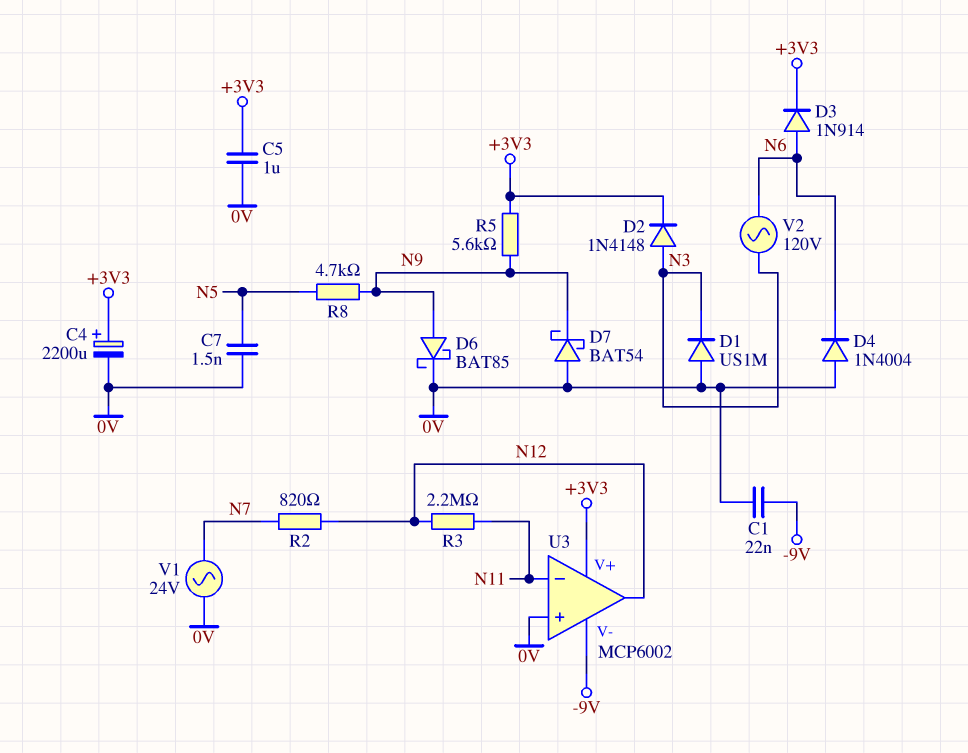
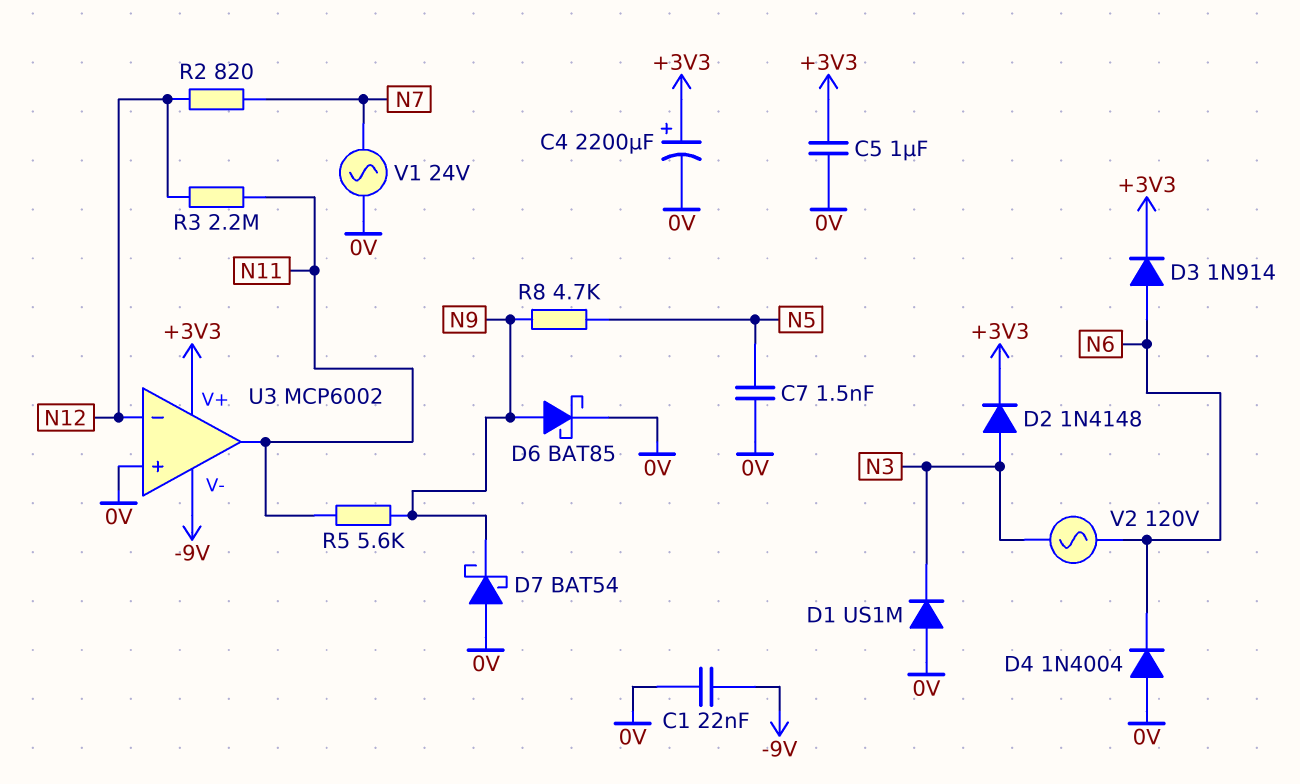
R5: 5.6k (+3V3, N9) -> 5.6k (N9, N11)
U3 pin in-: N11 -> N12
U3 pin out: N12 -> N11

